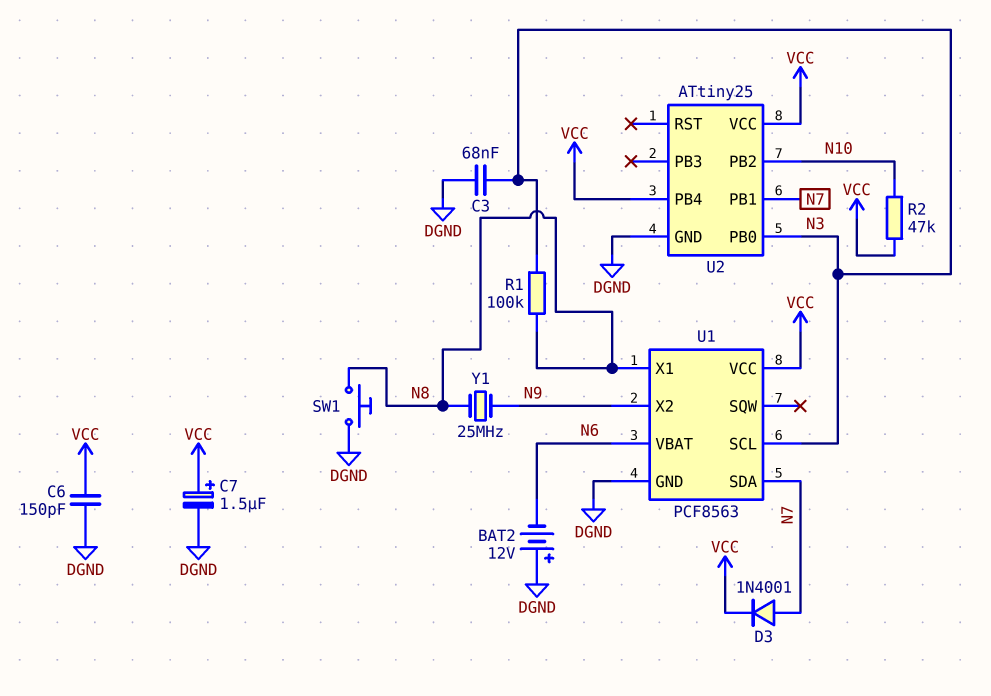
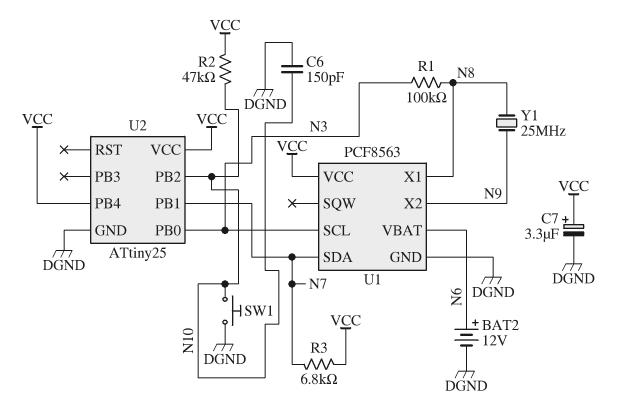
BAT2: 12V (plus DGND, minus N6) -> 12V (plus N6, minus DGND)
C3: 68nF (DGND, N3) -> none
C6: 150pF (DGND, VCC) -> 150pF (DGND, N10)
C7: 1.5uF (plus VCC, minus DGND) -> 3.3uF (plus VCC, minus DGND)
D3: diode 1N4001 (A N7, K VCC) -> none
R3: none -> 6.8k (N7, VCC)
SW1: button (DGND, N8) -> button (DGND, N10)

